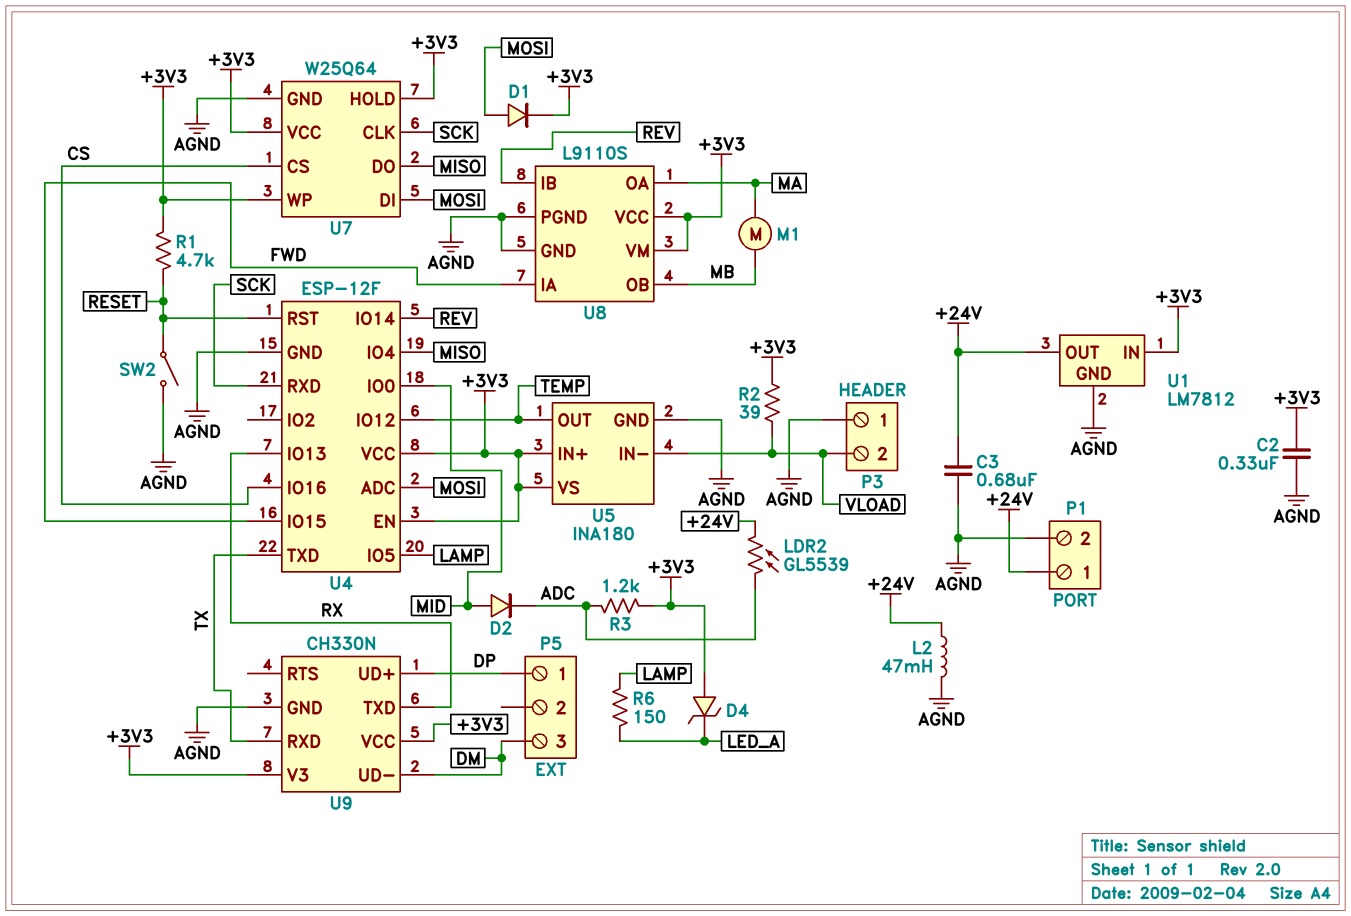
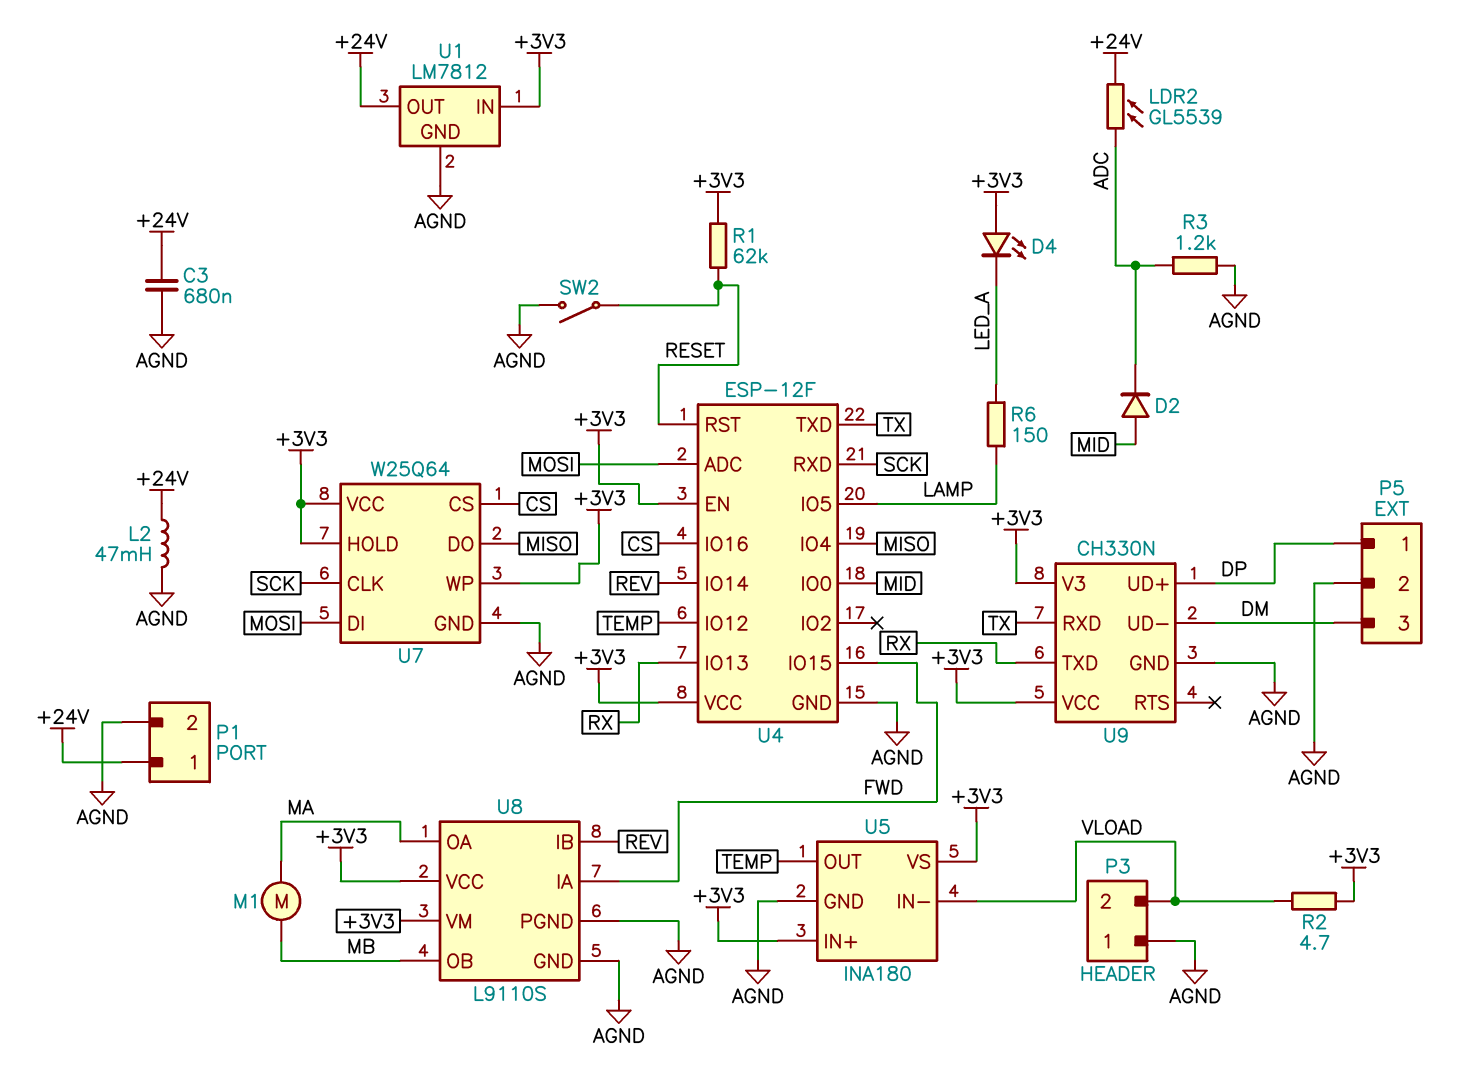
C2: 330nF (+3V3, AGND) -> none
D1: diode (A MOSI, K +3V3) -> none
D4: zener (A +3V3, K LED_A) -> LED (A +3V3, K LED_A)
P5 pin 2: none -> AGND
R1: 4.7k (+3V3, RESET) -> 62k (+3V3, RESET)
R2: 39 (+3V3, VLOAD) -> 4.7 (+3V3, VLOAD)
R3: 1.2k (+3V3, ADC) -> 1.2k (ADC, AGND)

